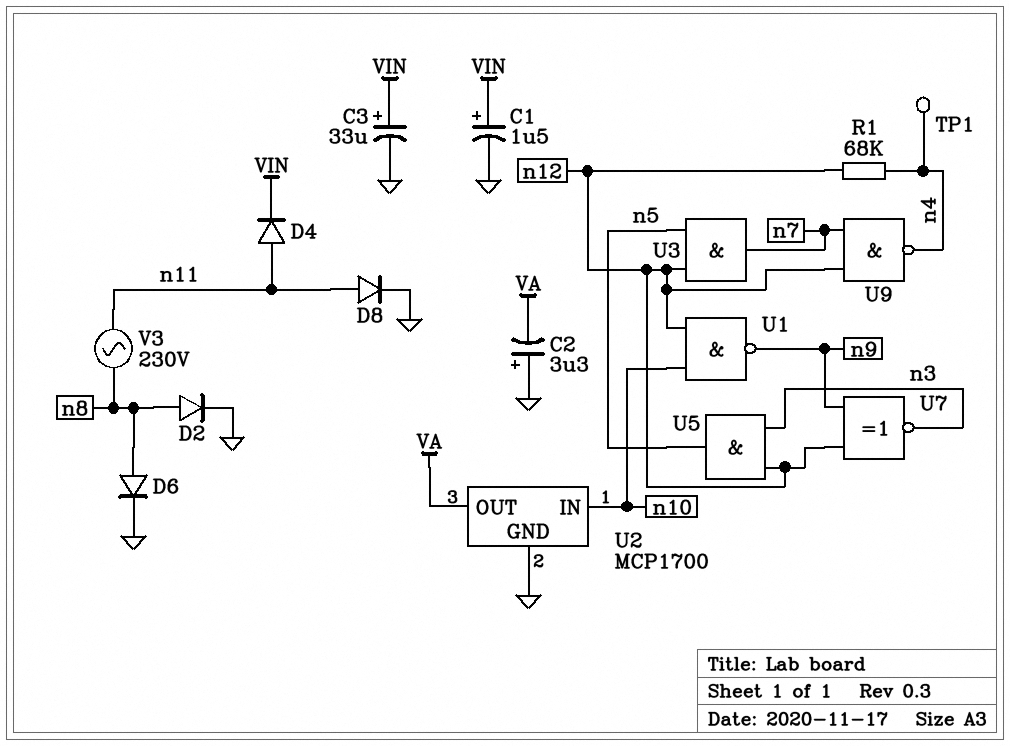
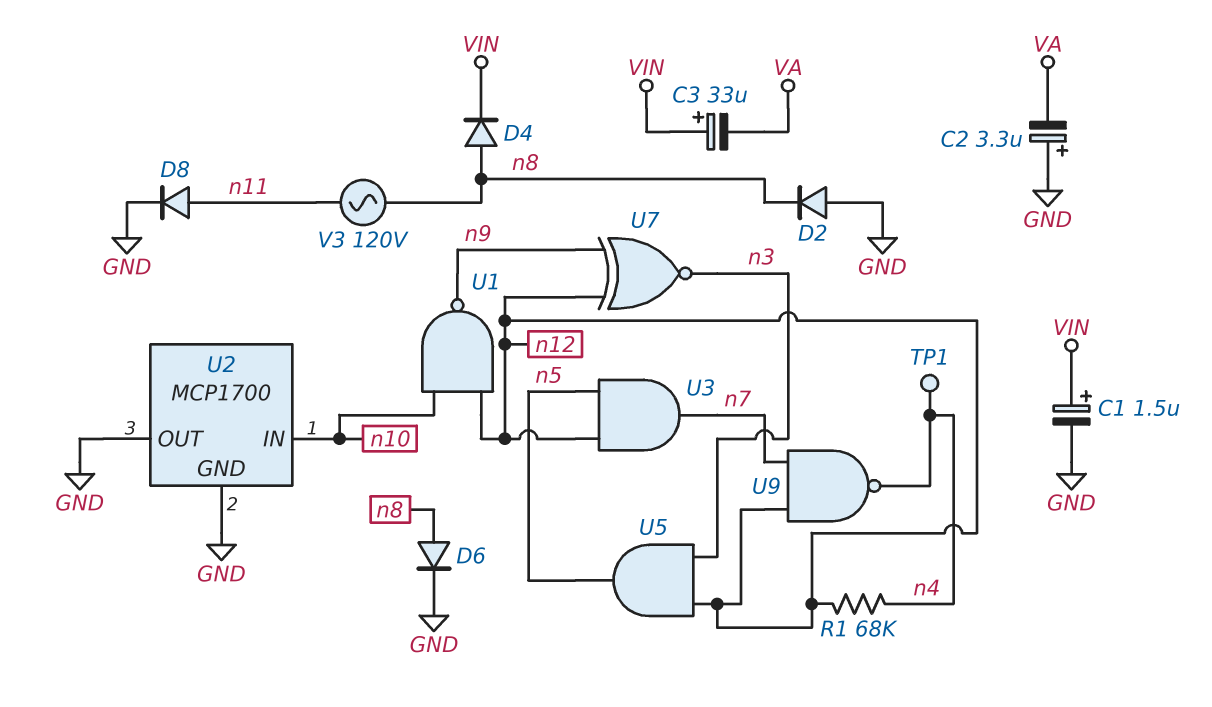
C3: 33uF (plus VIN, minus GND) -> 33uF (plus VIN, minus VA)
D2: diode (A n8, K GND) -> diode (A GND, K n8)
D4: diode (A n11, K VIN) -> diode (A n8, K VIN)
U2 pin OUT: VA -> GND
V3: AC 230V (n8, n11) -> AC 120V (n8, n11)

